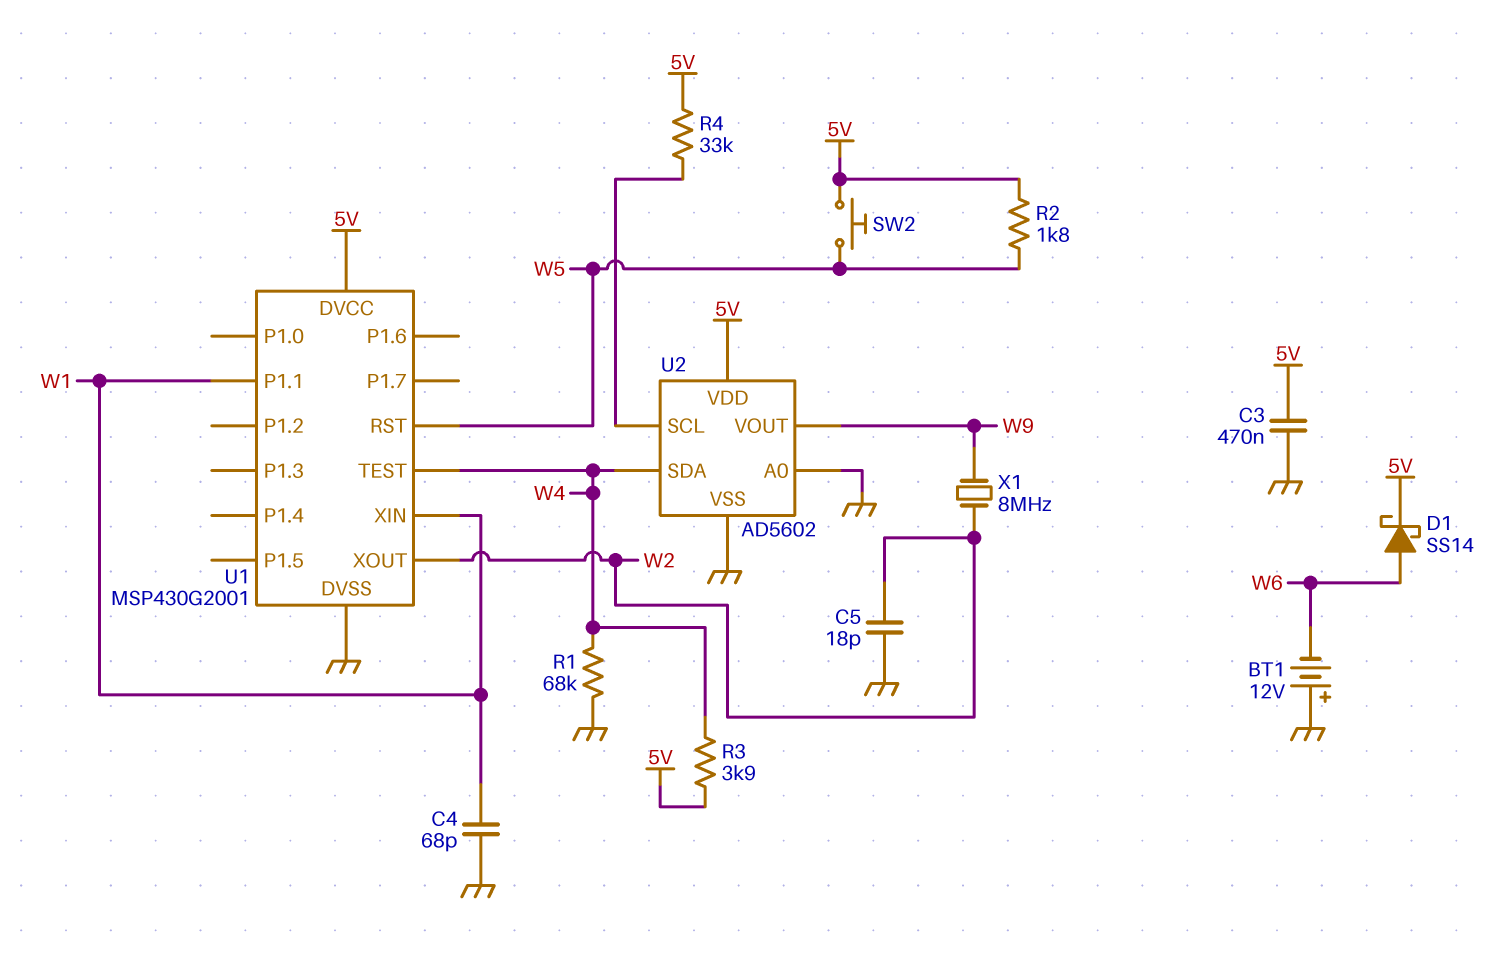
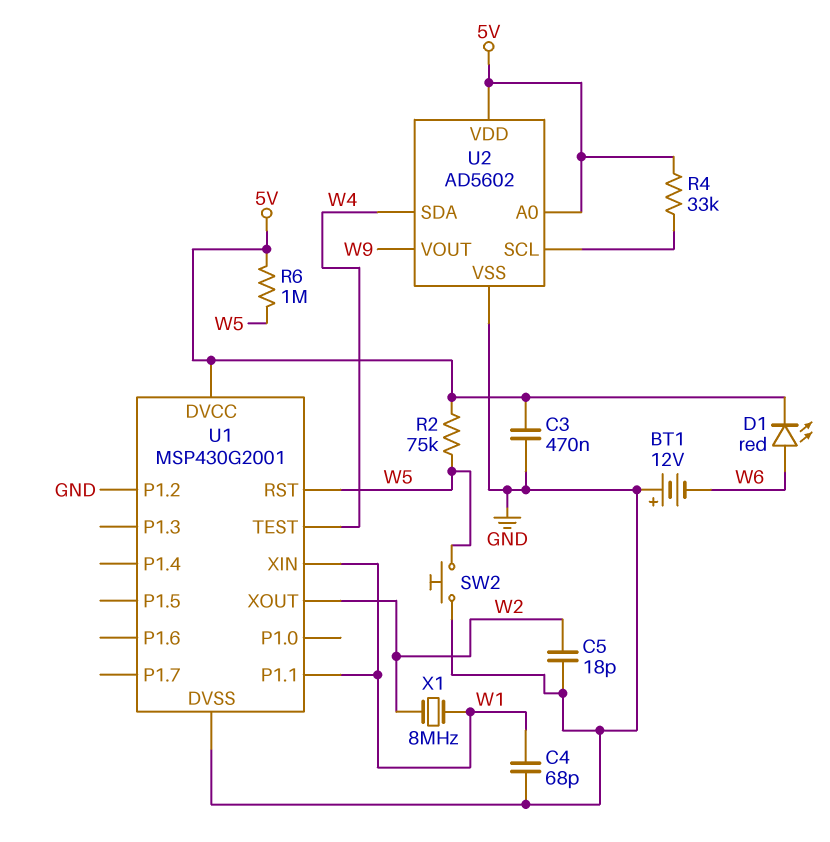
D1: schottky SS14 (A W6, K 5V) -> LED red (A W6, K 5V)
R1: 68k (GND, W4) -> none
R2: 1.8k (5V, W5) -> 75k (5V, W5)
R3: 3.9k (5V, W4) -> none
R6: none -> 1M (5V, W5)
SW2: button (5V, W5) -> button (GND, W5)
U1 pin P1.2: none -> GND
U2 pin A0: GND -> 5V
X1: 8MHz (W2, W9) -> 8MHz (W1, W2)

